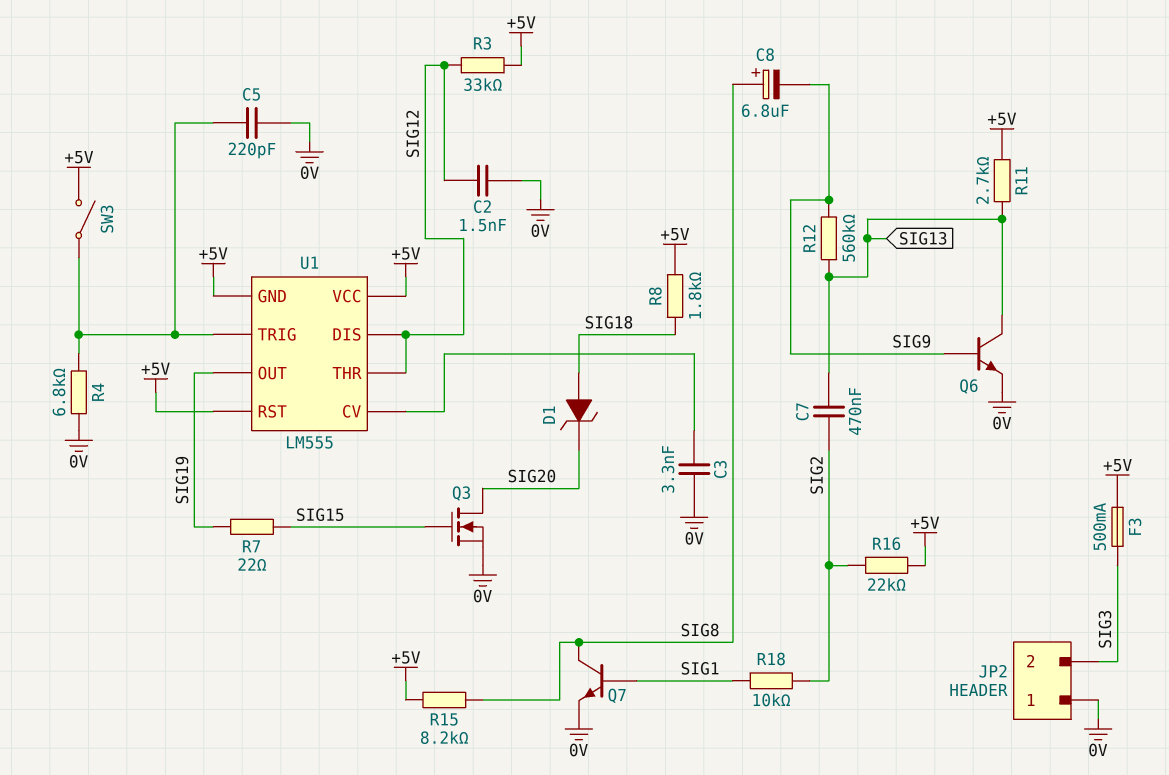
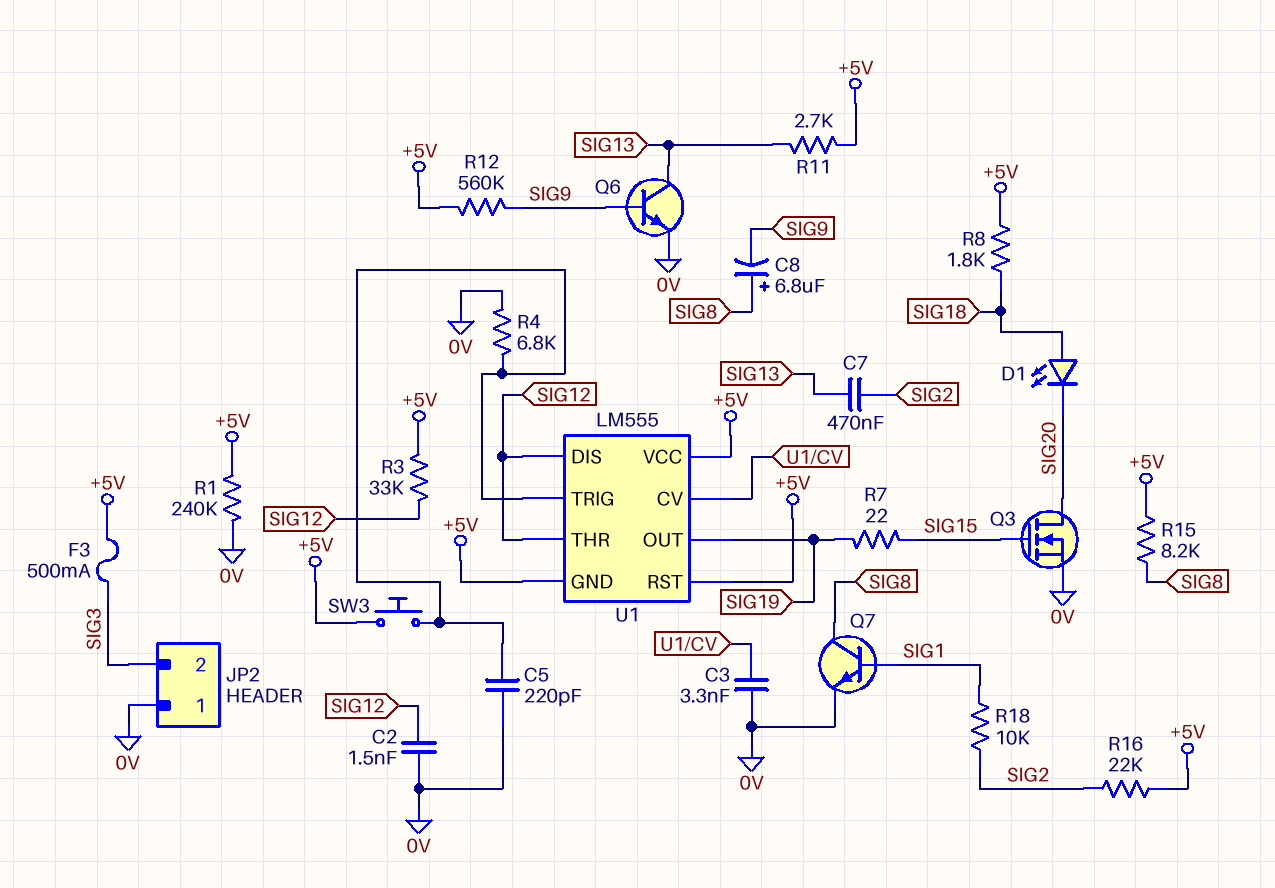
D1: zener (A SIG18, K SIG20) -> LED (A SIG18, K SIG20)
R1: none -> 240k (+5V, 0V)
R12: 560k (SIG9, SIG13) -> 560k (+5V, SIG9)
SW3: switch (+5V, U1/TRIG) -> button (+5V, U1/TRIG)

